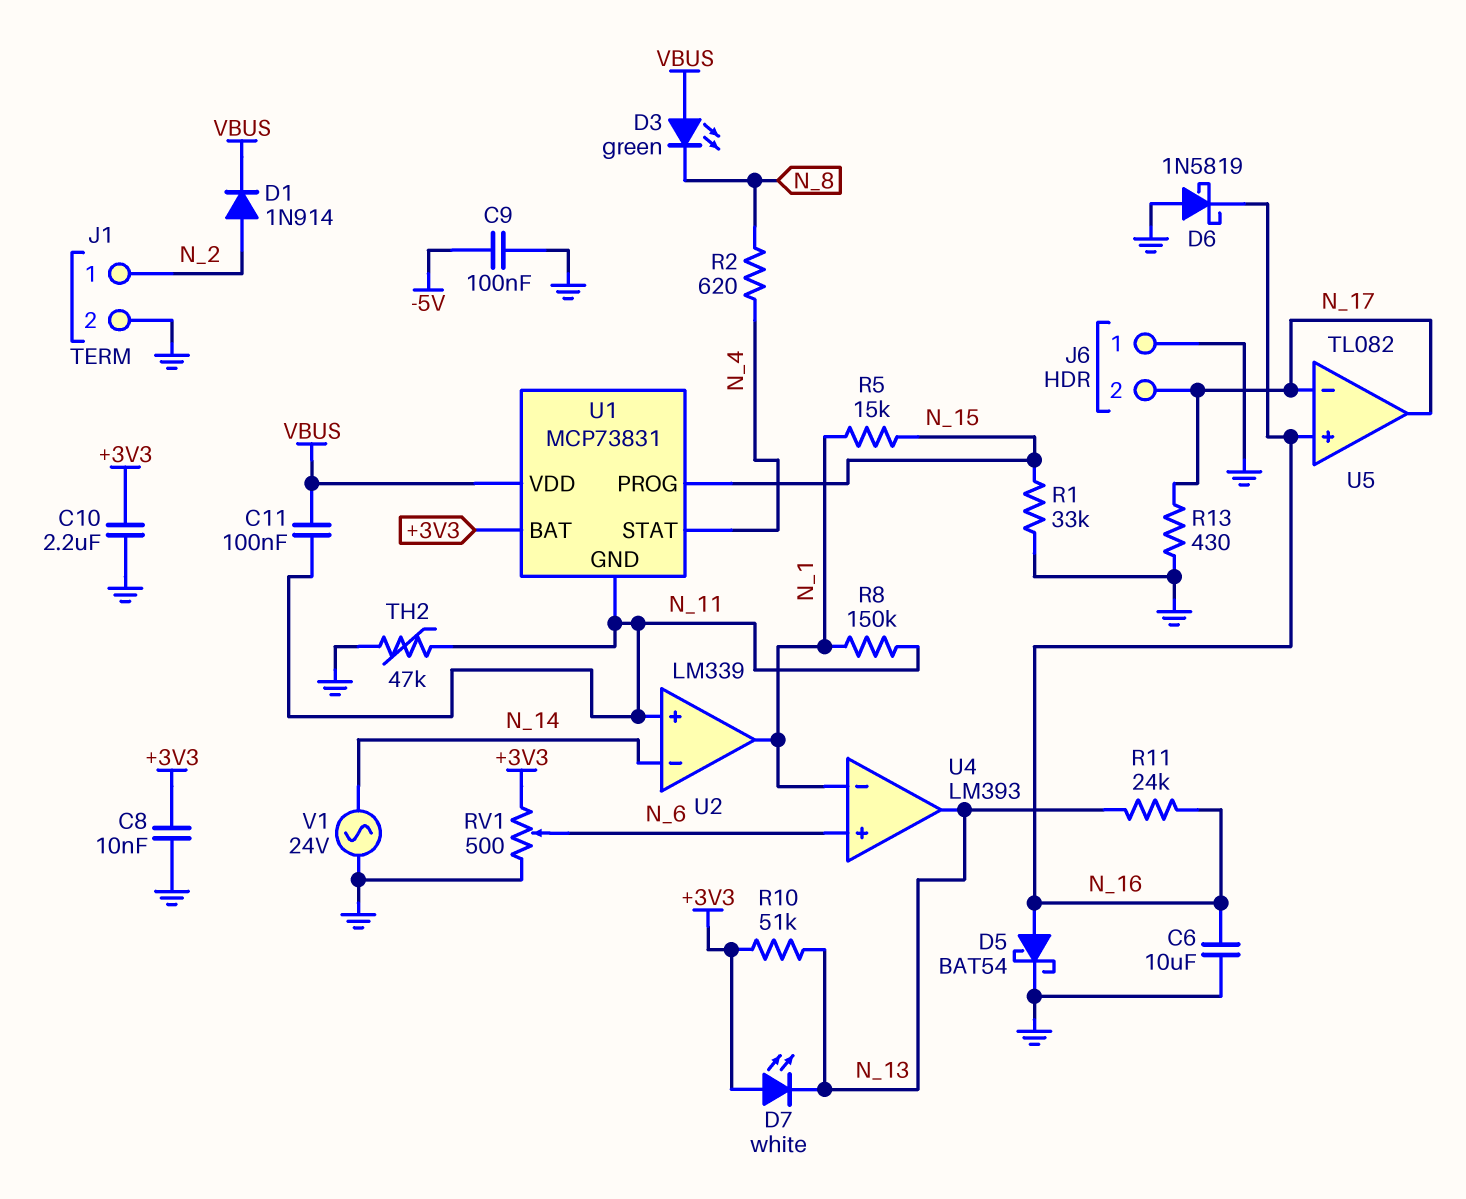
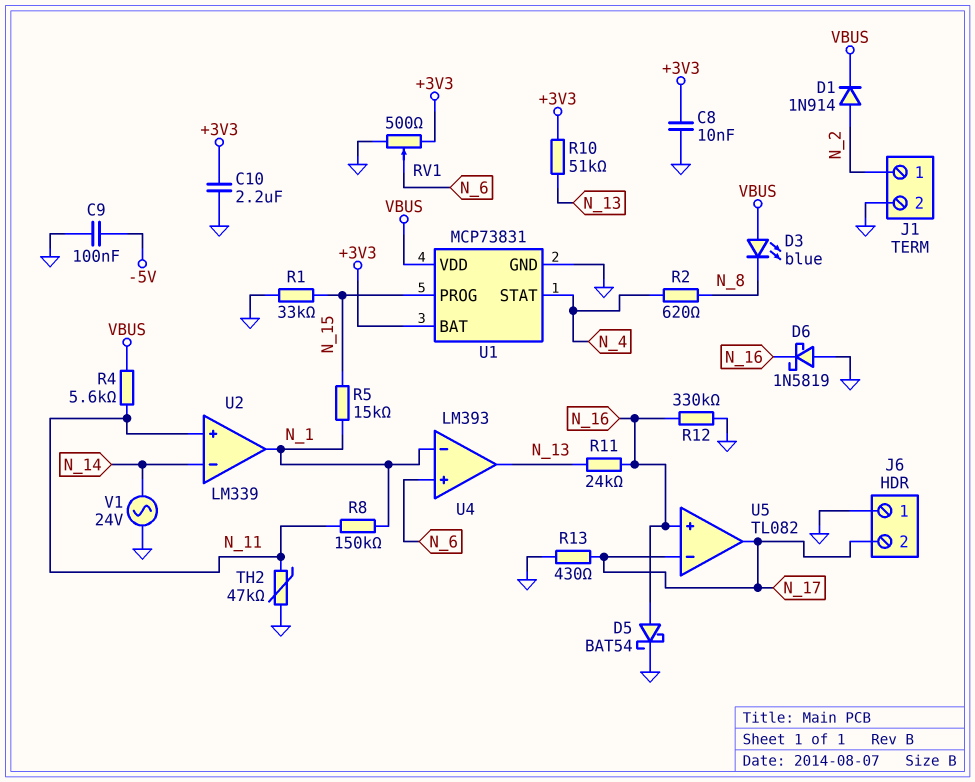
C6: 10uF (GND, N_16) -> none
C11: 100nF (N_11, VBUS) -> none
D3: LED green (A VBUS, K N_8) -> LED blue (A VBUS, K N_8)
D7: LED white (A +3V3, K N_13) -> none
R4: none -> 5.6k (N_11, VBUS)
R12: none -> 330k (GND, N_16)
U1 pin GND: N_11 -> GND

